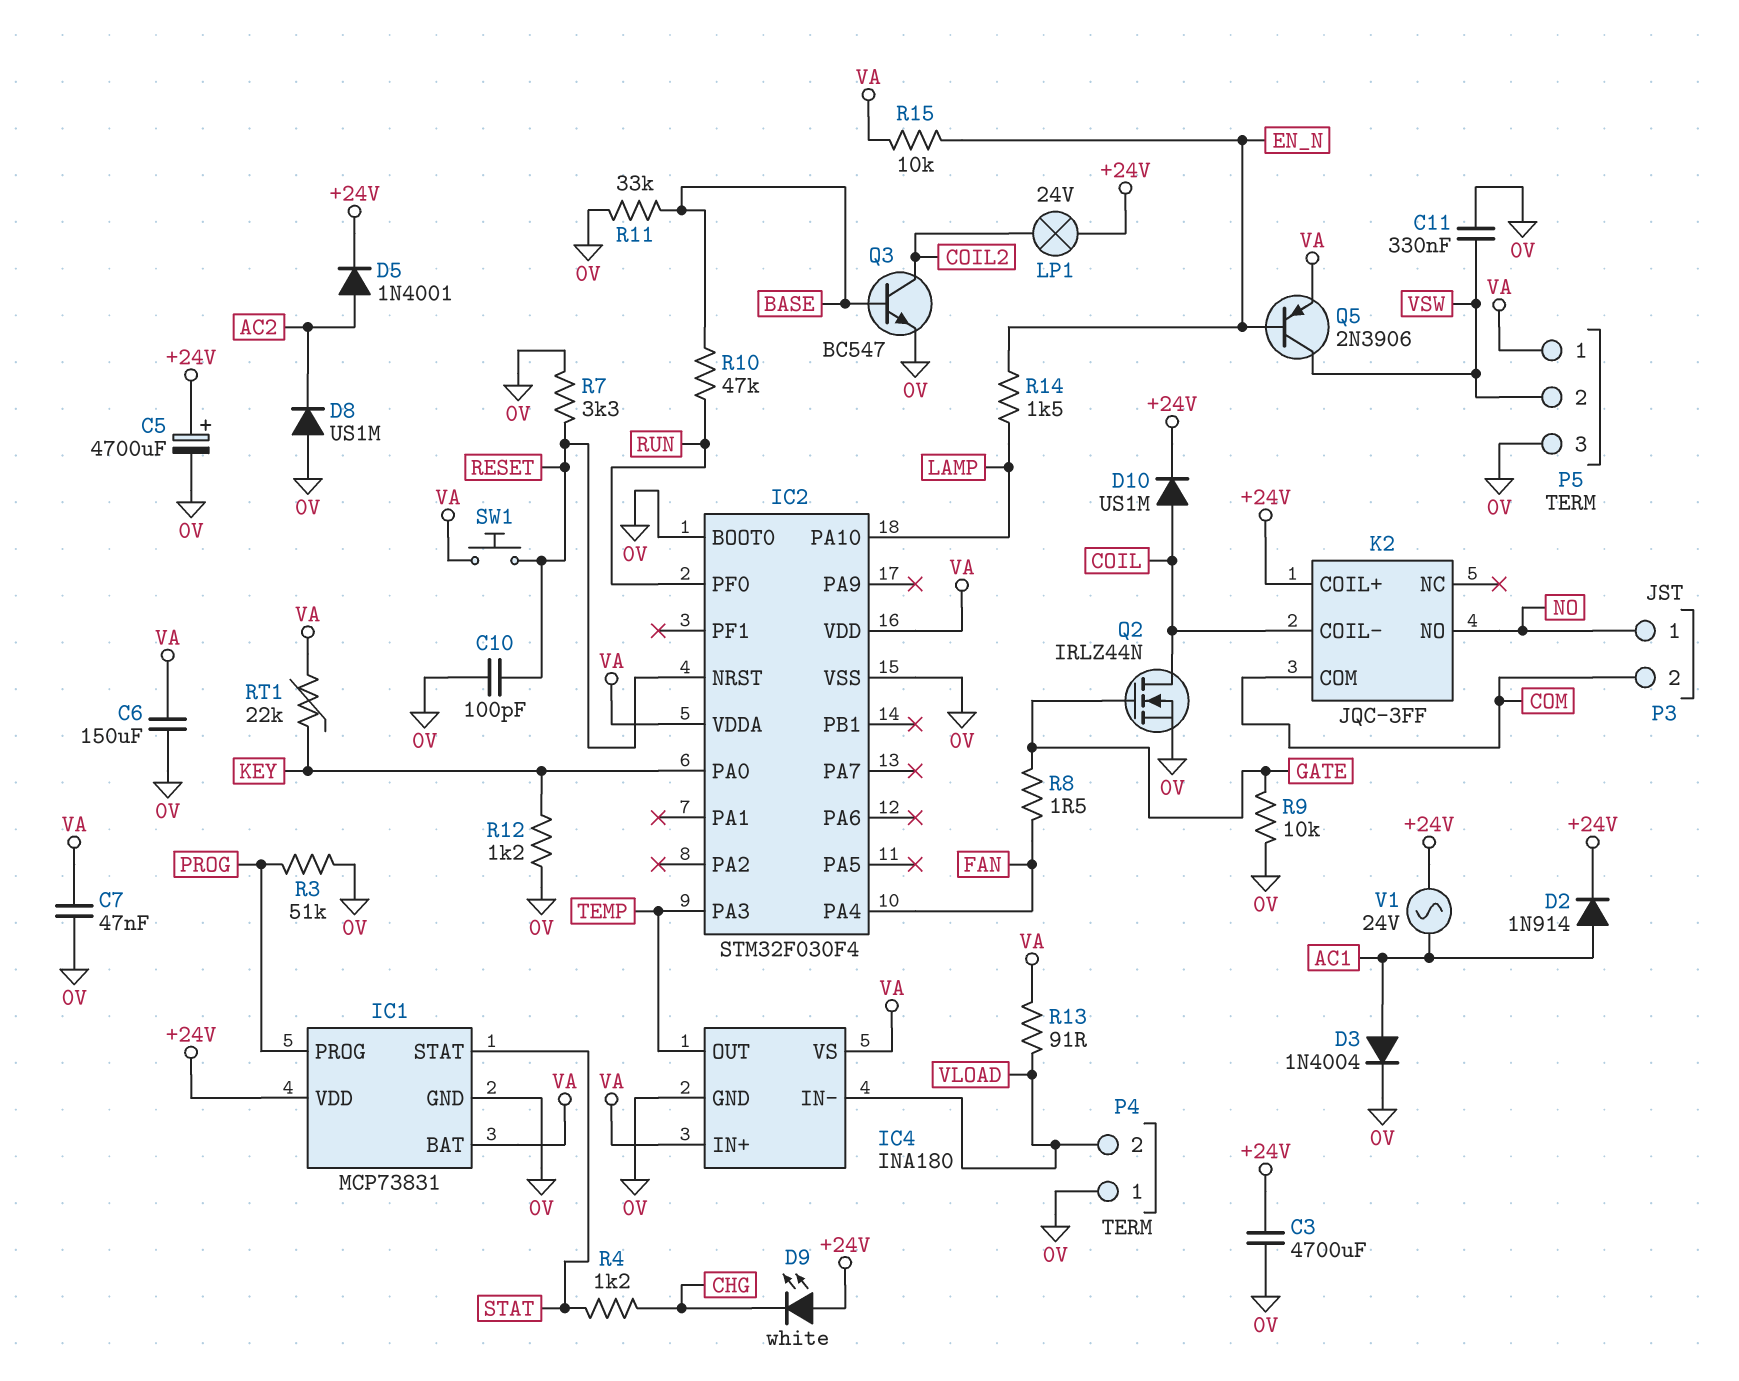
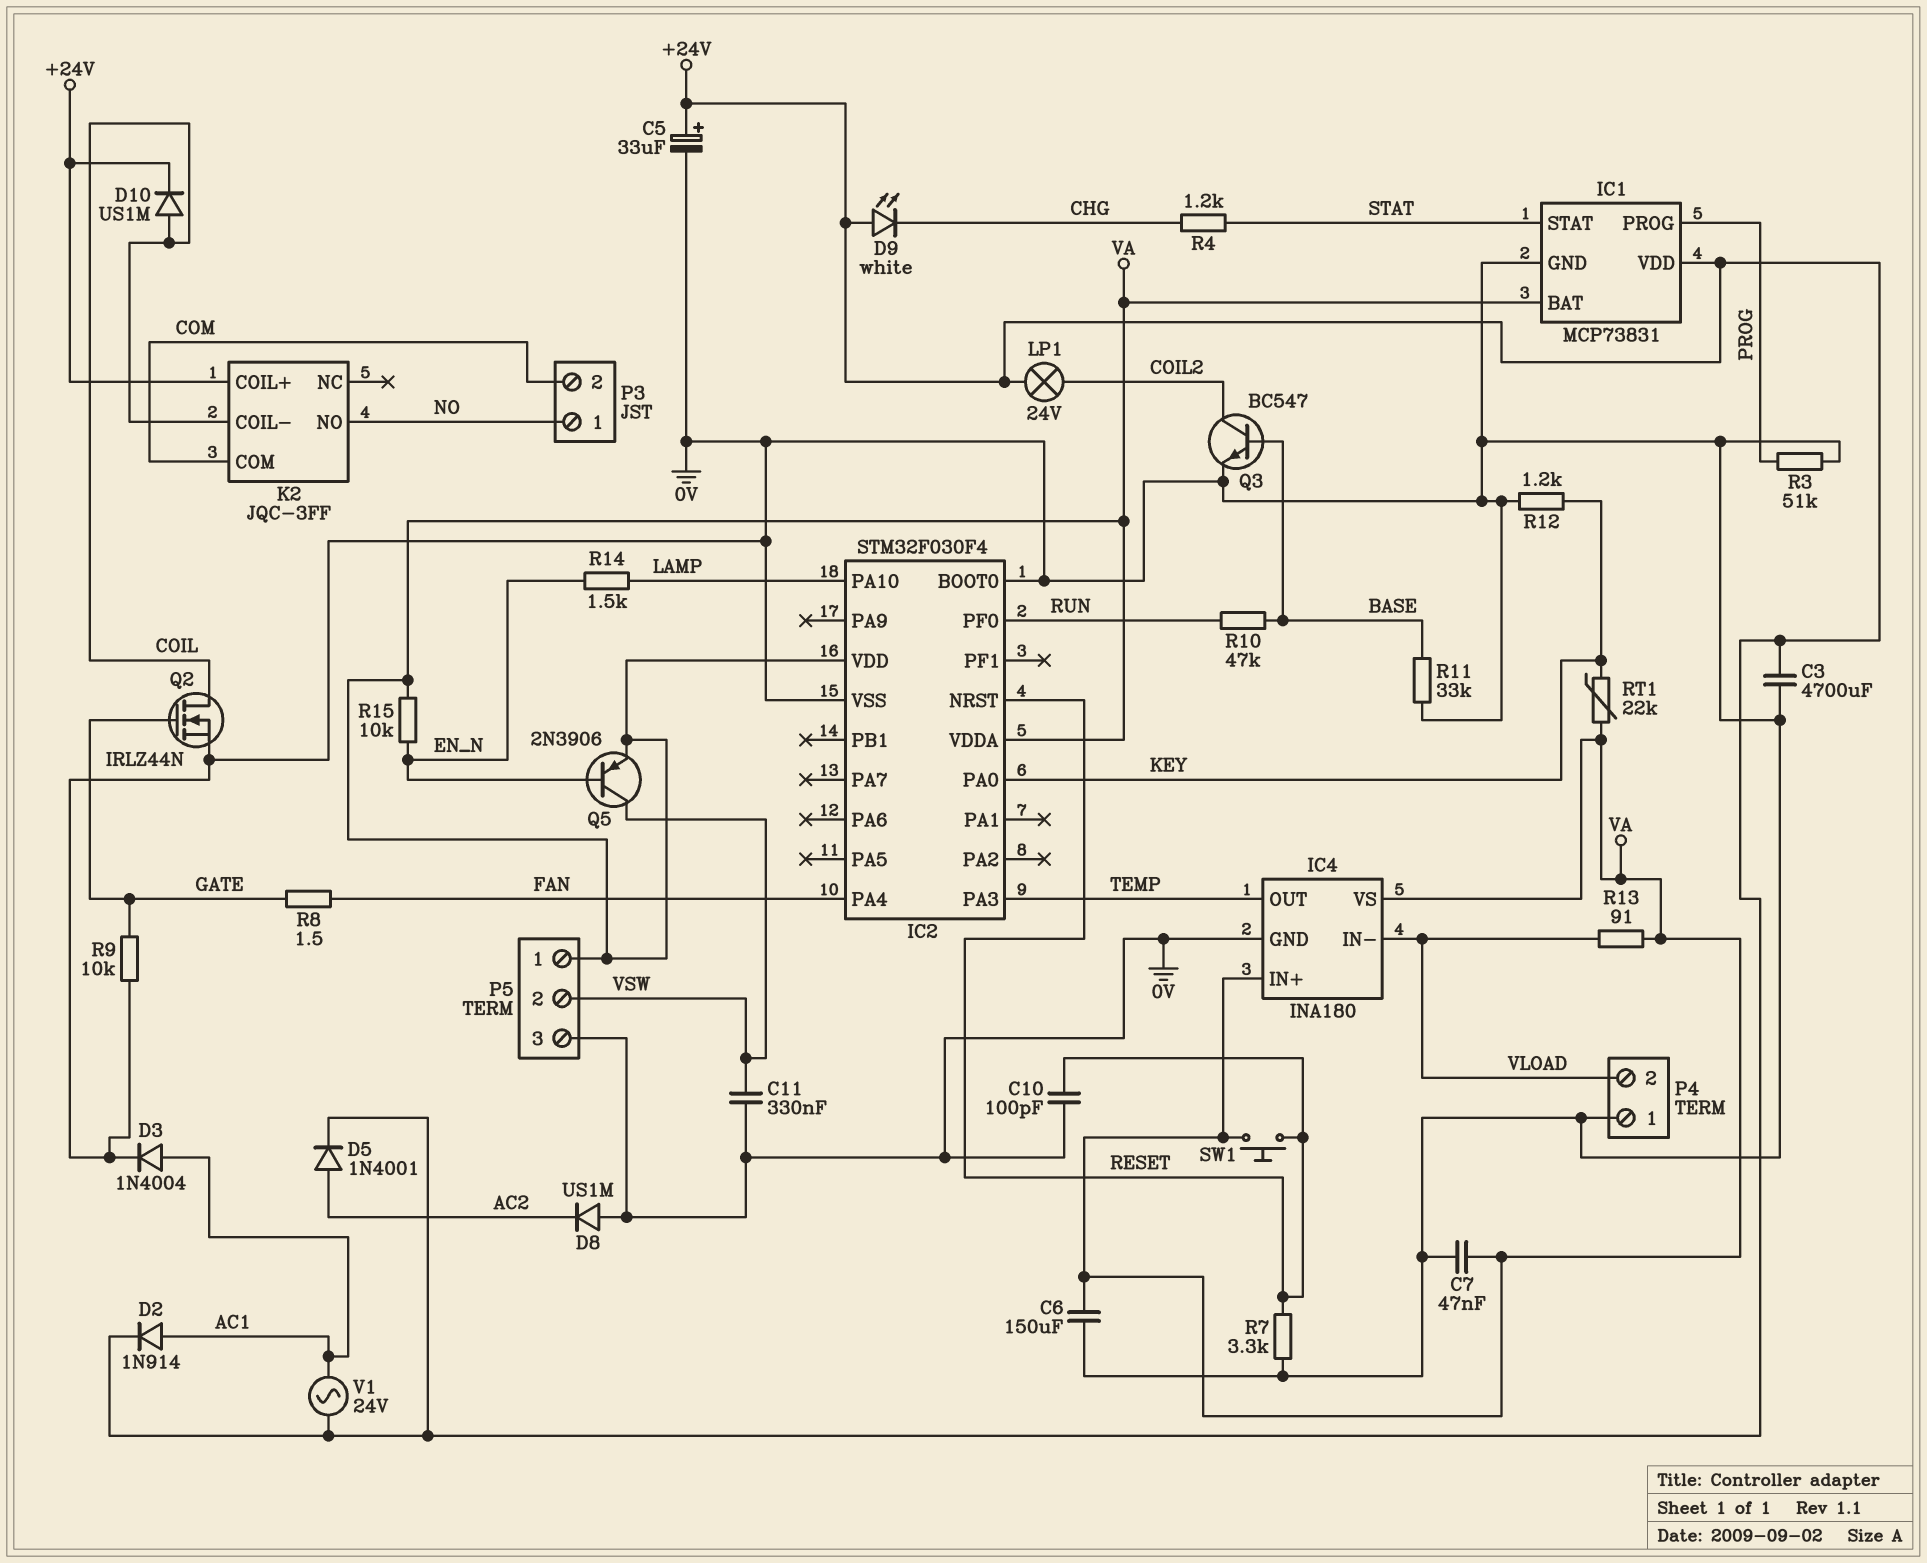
C5: 4700uF (plus +24V, minus 0V) -> 33uF (plus +24V, minus 0V)

